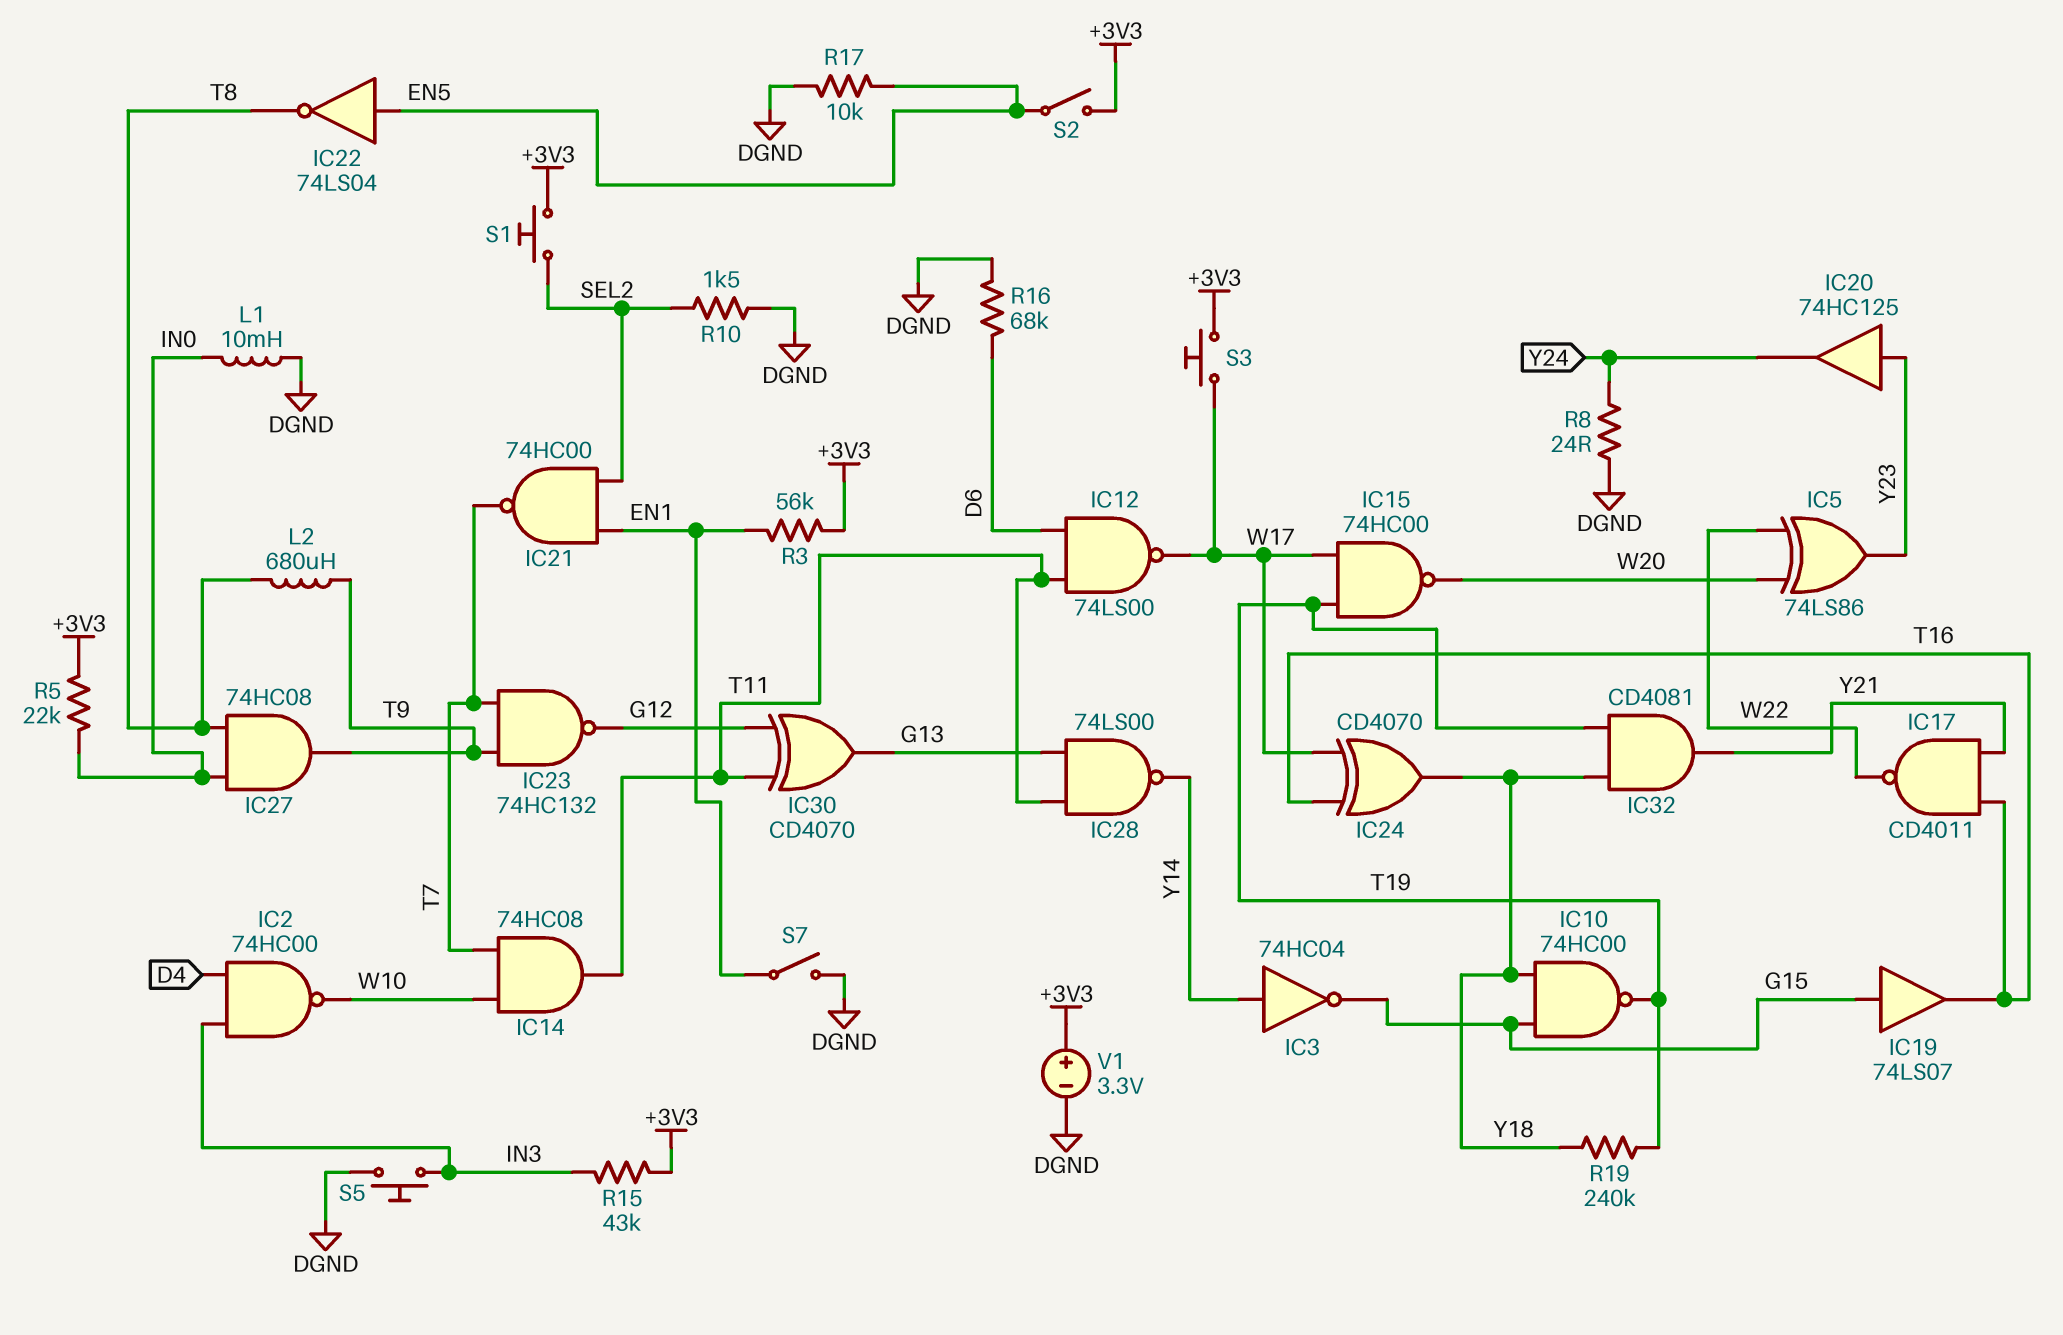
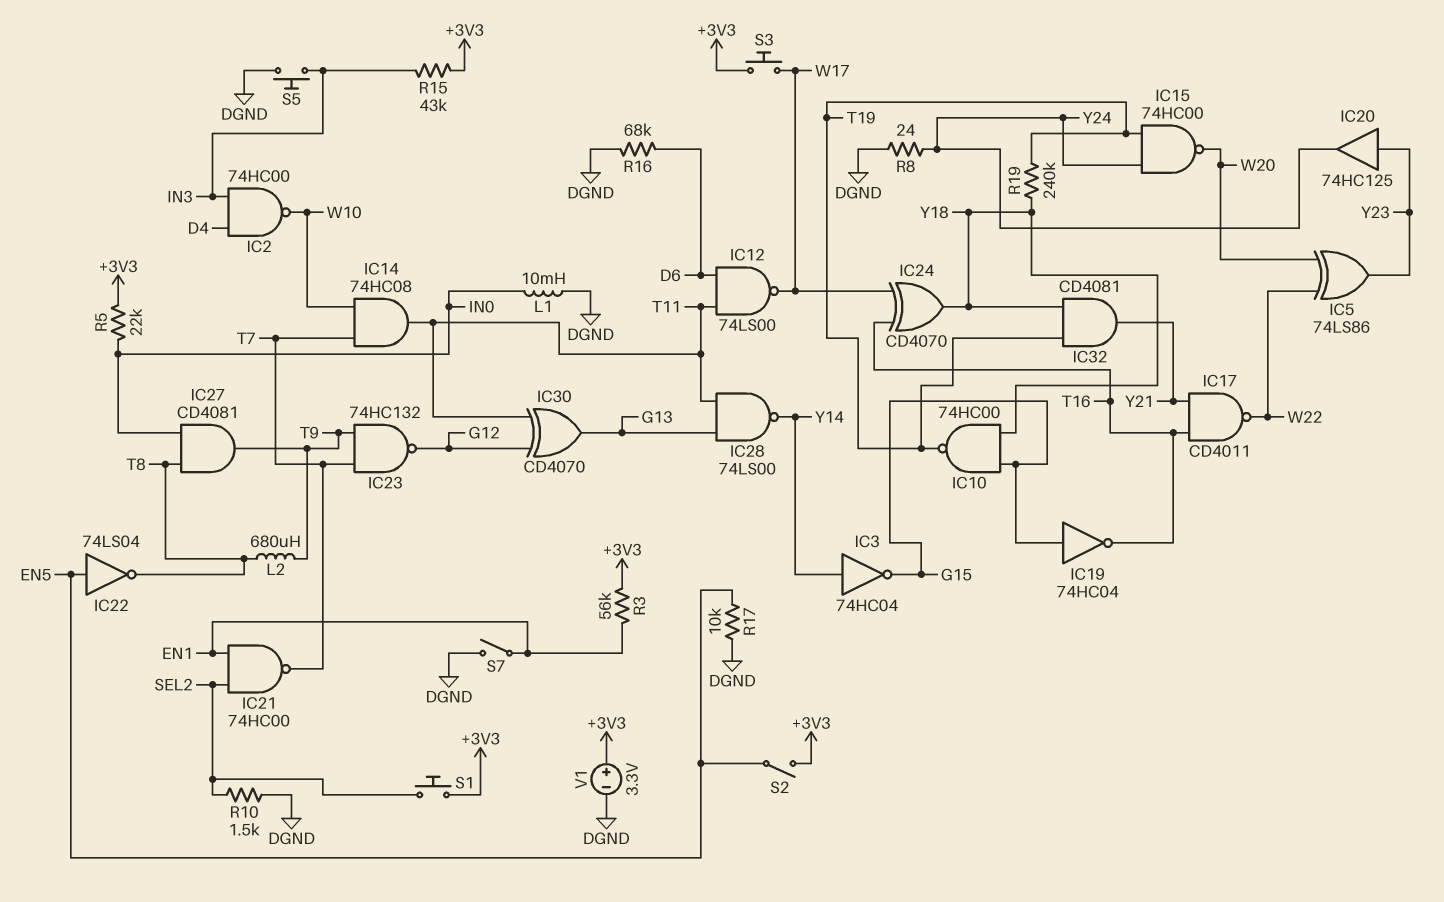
IC15: NAND 74HC00 (in T19, in W17, out W20) -> NAND 74HC00 (in T19, in Y24, out W20)
IC19: buffer 74LS07 (in G15, out T16) -> NOT 74HC04 (in G15, out T16)
IC27: AND 74HC08 (in IN0, in T8, out T9) -> AND CD4081 (in IN0, in T8, out T9)

